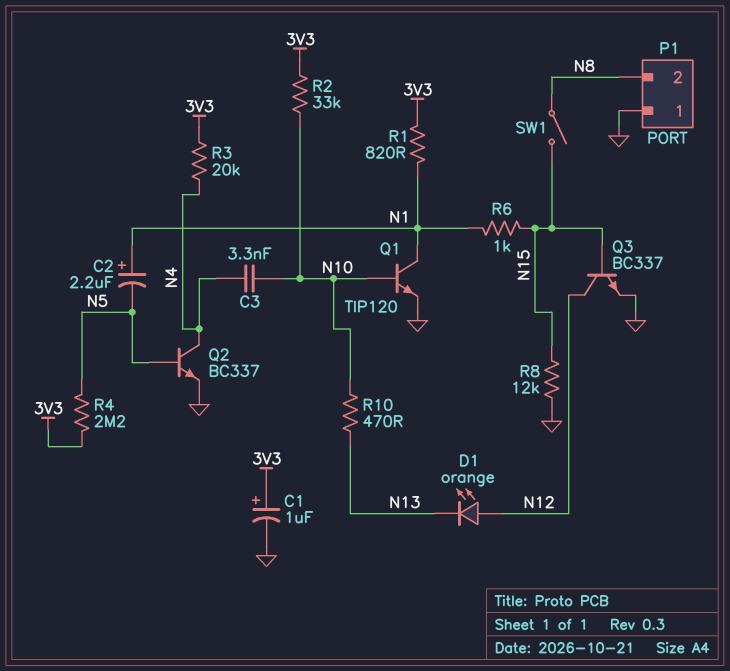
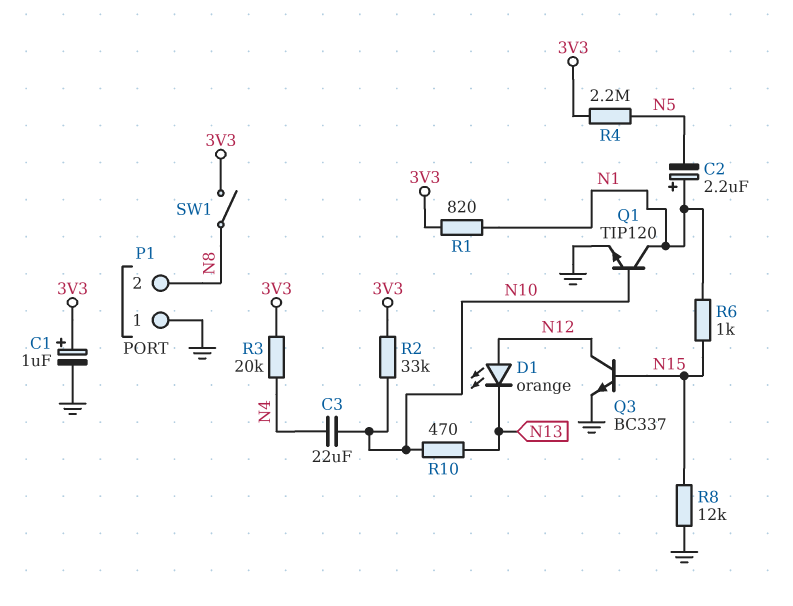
C3: 3.3nF (N4, N10) -> 22uF (N4, N10)
Q2: NPN BC337 (B N5, C N4, E GND) -> none
SW1: switch (N8, N15) -> switch (3V3, N8)

